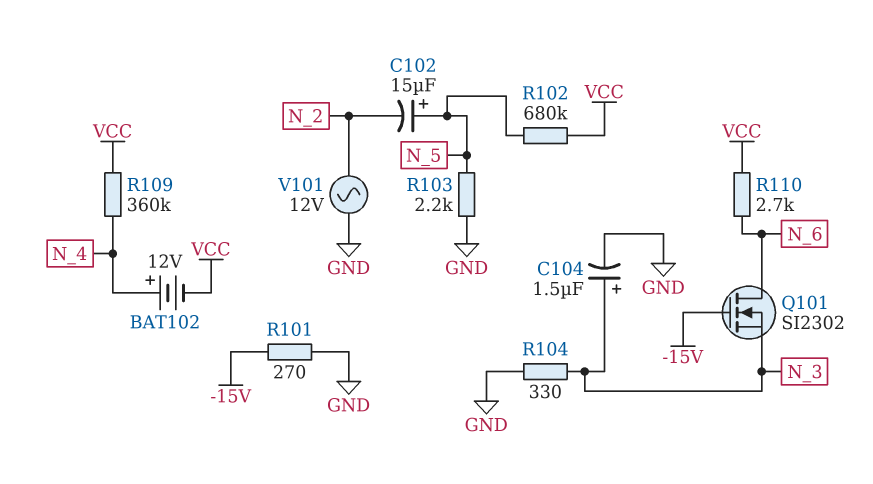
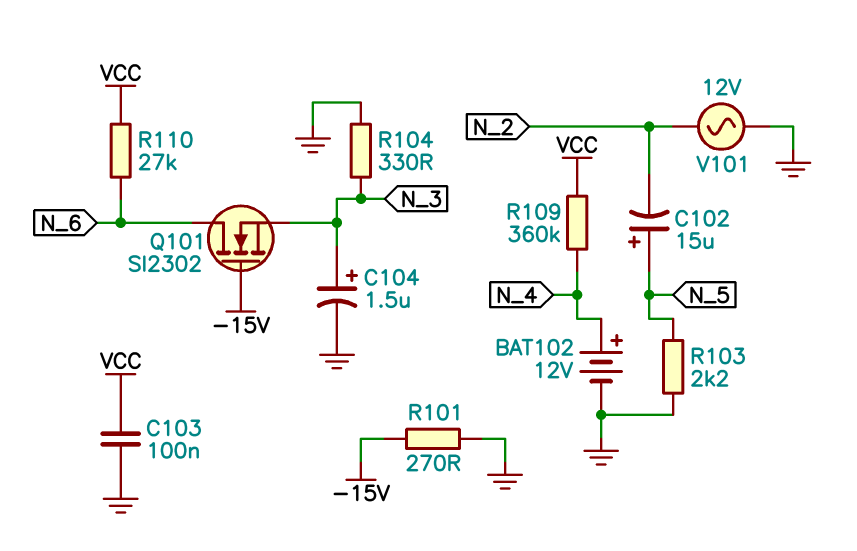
BAT102: 12V (plus N_4, minus VCC) -> 12V (plus N_4, minus GND)
C103: none -> 100nF (GND, VCC)
R102: 680k (N_5, VCC) -> none
R110: 2.7k (N_6, VCC) -> 27k (N_6, VCC)

